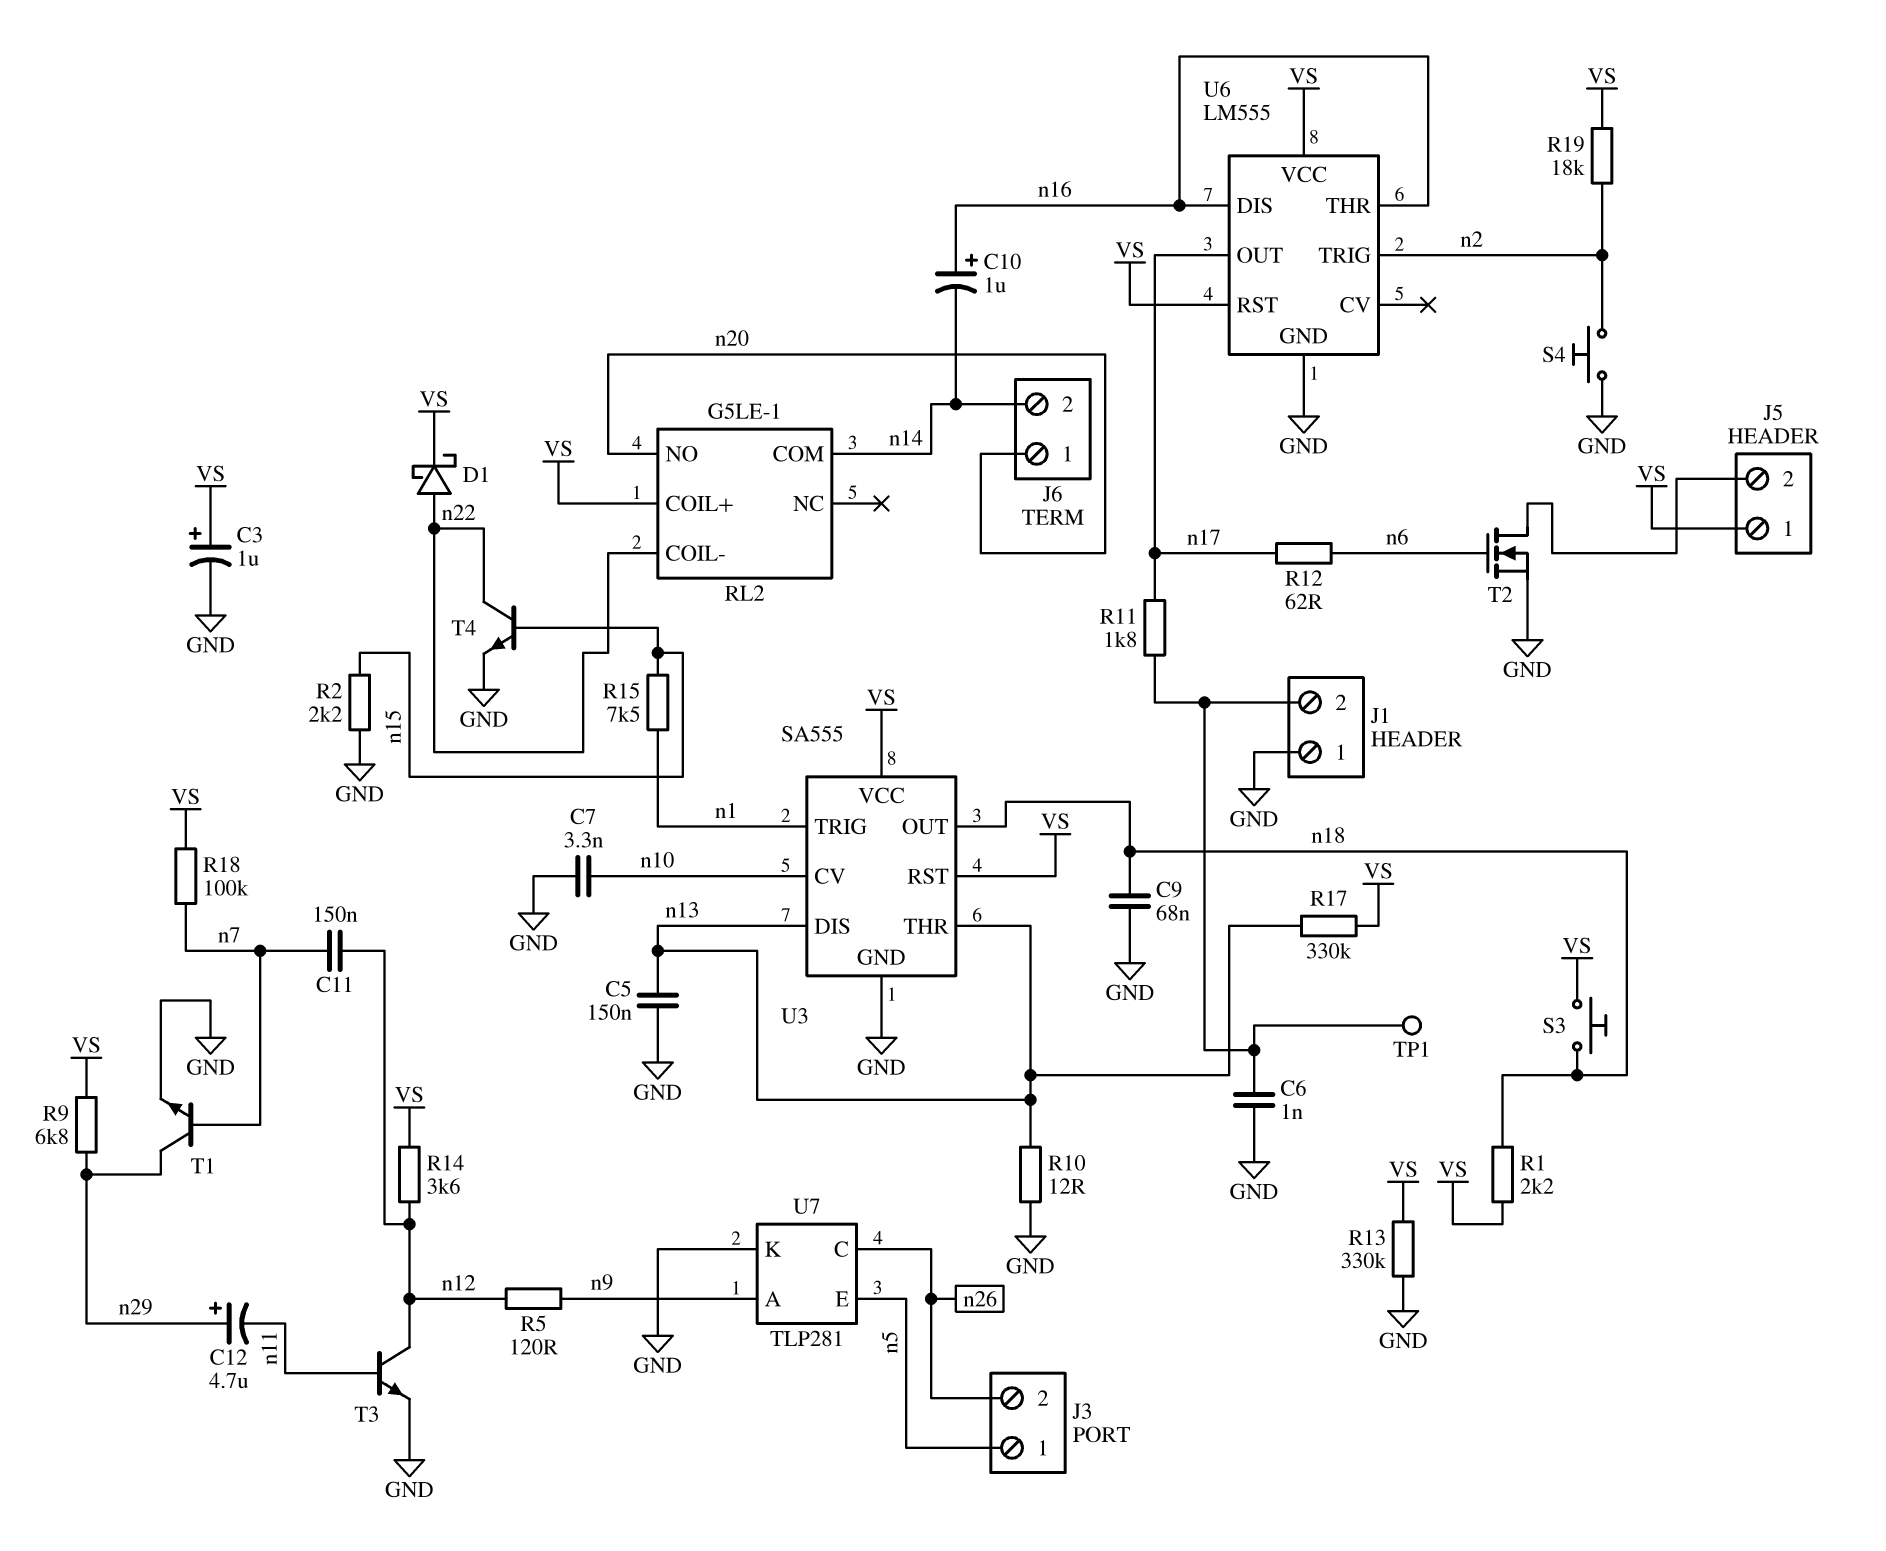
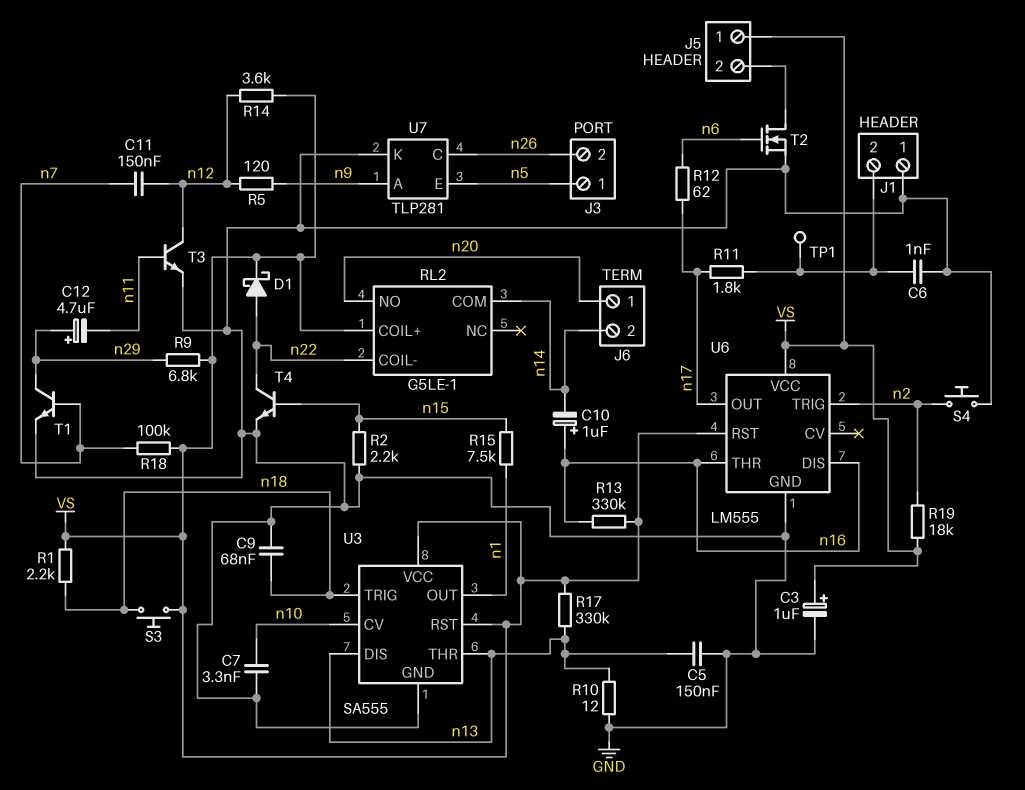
R13: 330k (GND, VS) -> 330k (VS, n16)
U3 pin OUT: n18 -> n1
U3 pin TRIG: n1 -> n18

